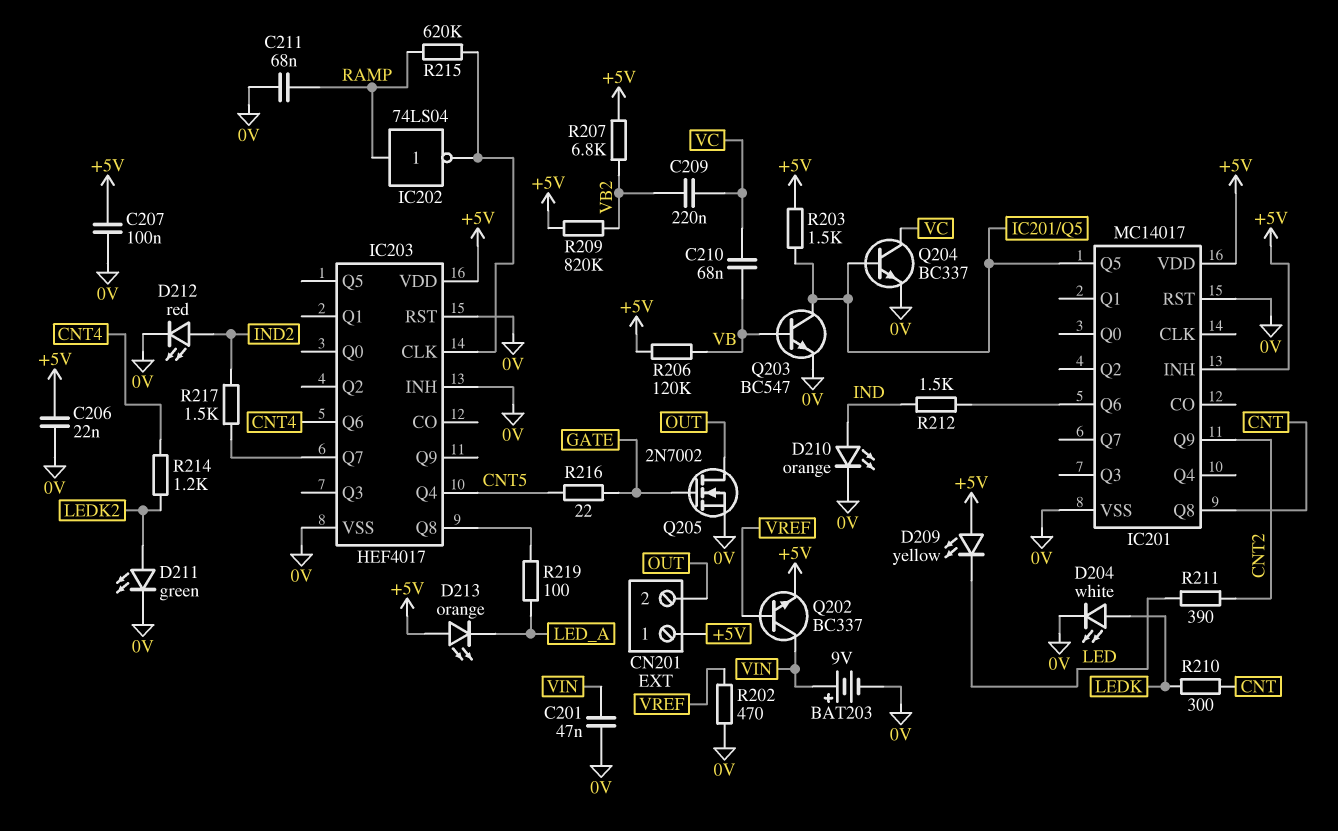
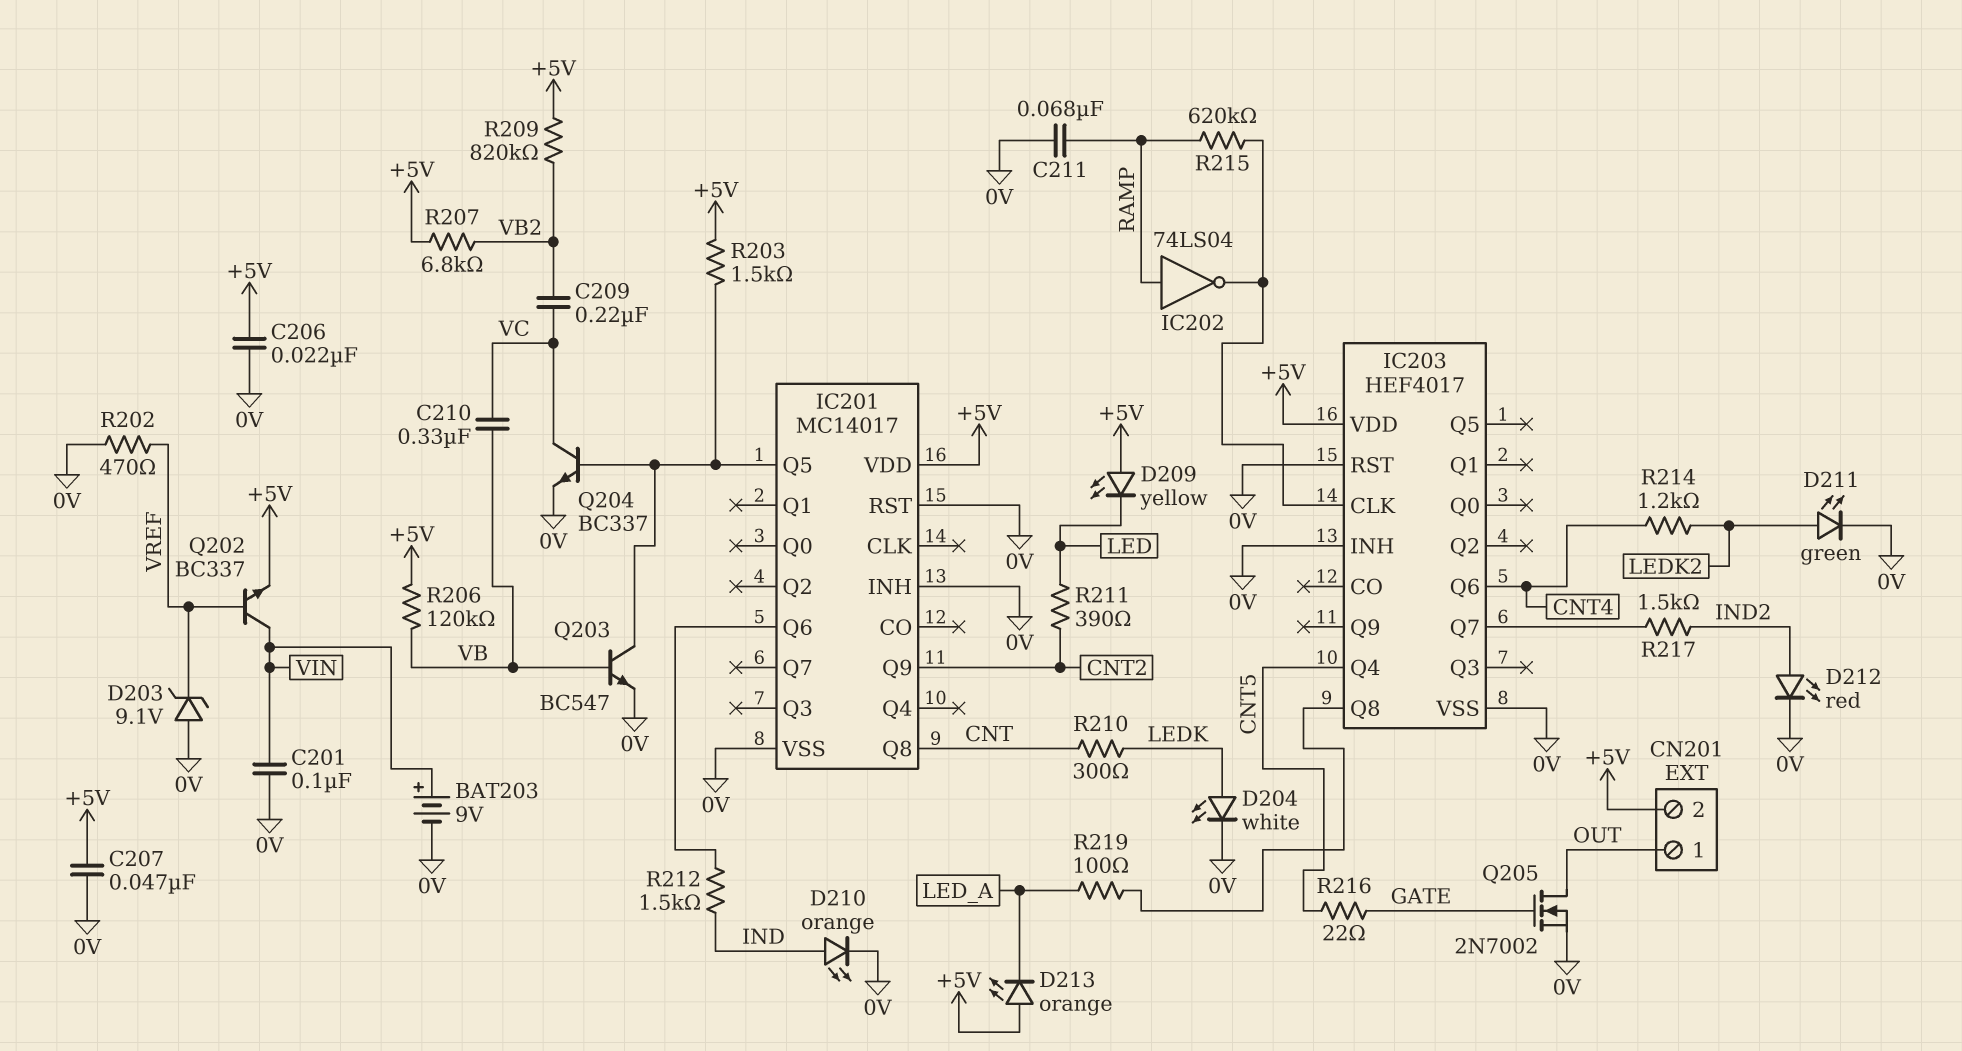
C201: 47nF (0V, VIN) -> 100nF (0V, VIN)
C207: 100nF (+5V, 0V) -> 47nF (+5V, 0V)
C210: 68nF (VB, VC) -> 330nF (VB, VC)
CN201 pin 1: +5V -> OUT
CN201 pin 2: OUT -> +5V
D203: none -> zener 9.1V (A 0V, K VREF)
IC201 pin INH: +5V -> 0V

